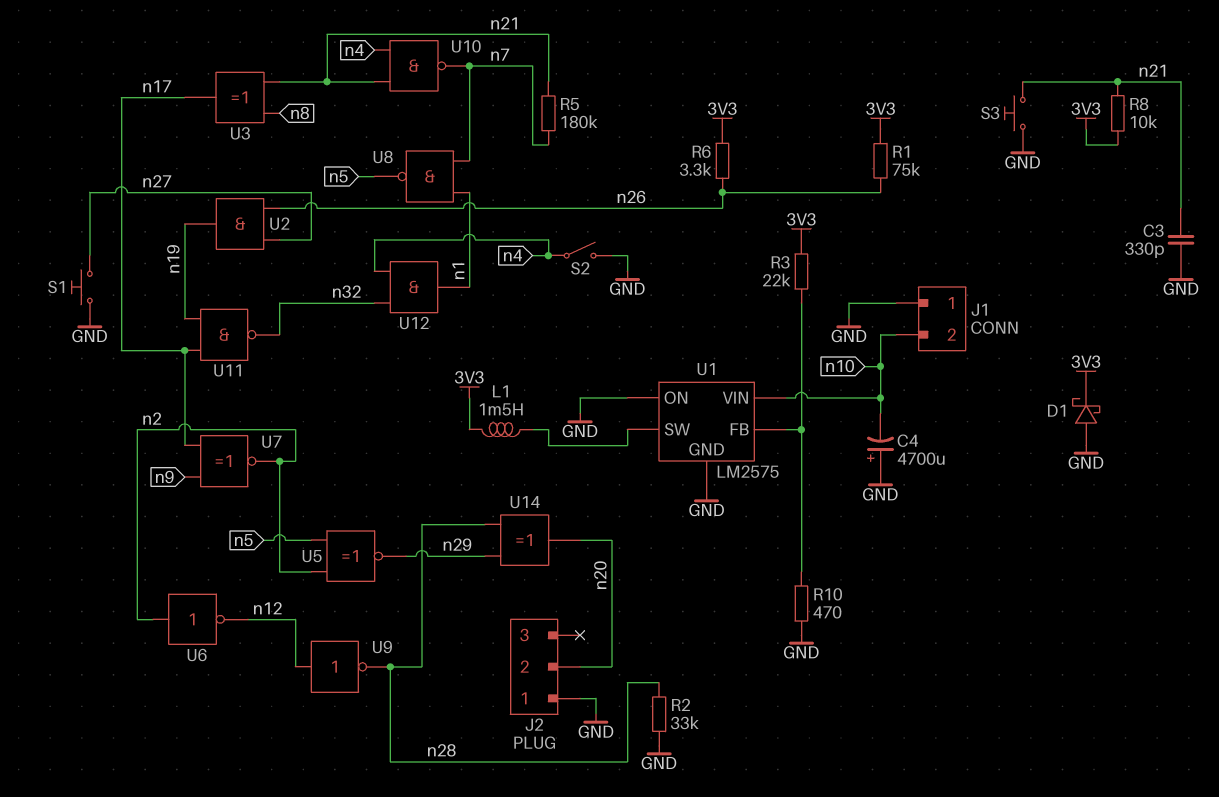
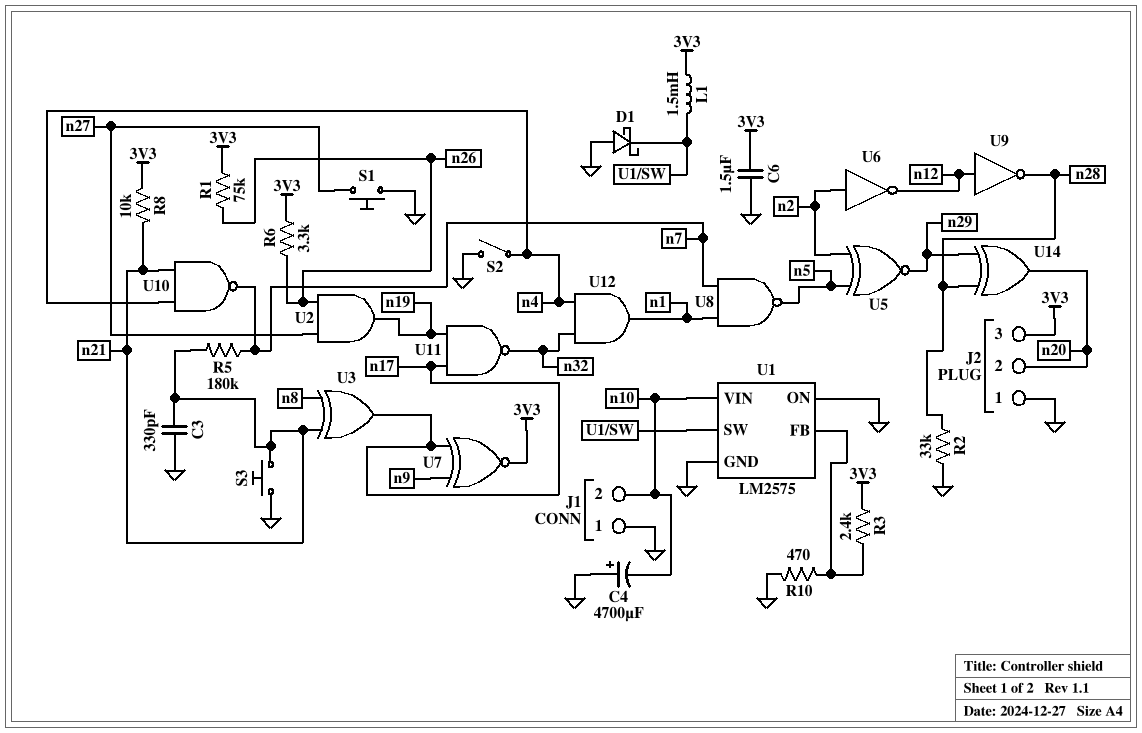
C6: none -> 1.5uF (3V3, GND)
D1: schottky (A GND, K 3V3) -> schottky (A GND, K U1/SW)
J2 pin 3: none -> 3V3
R3: 22k (3V3, U1/FB) -> 2.4k (3V3, U1/FB)
U7: XNOR (in n9, in n17, out n2) -> XNOR (in n9, in n17, out 3V3)

